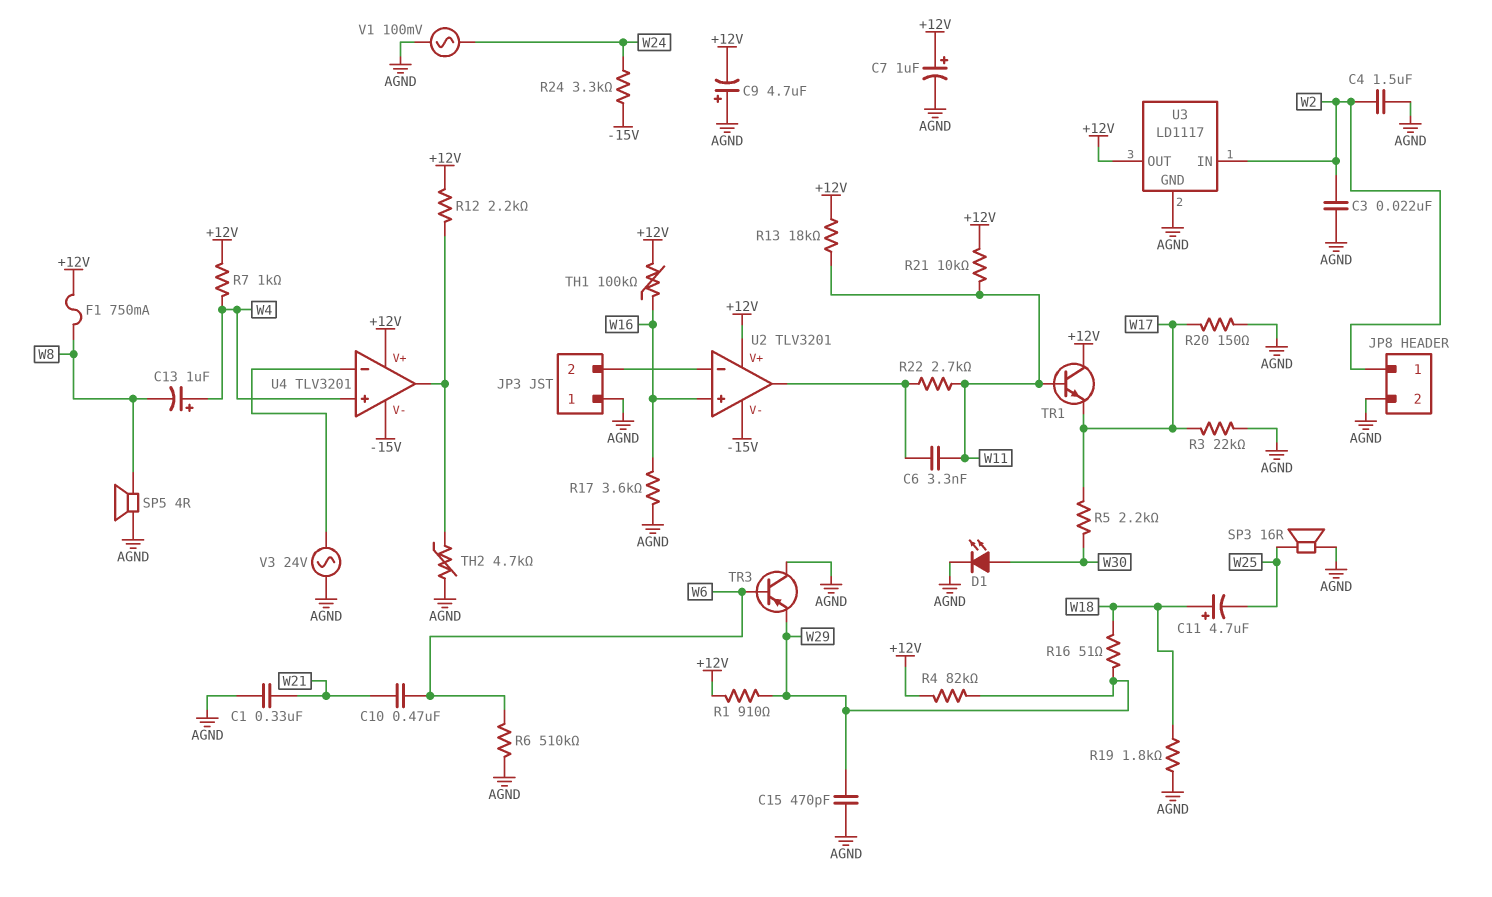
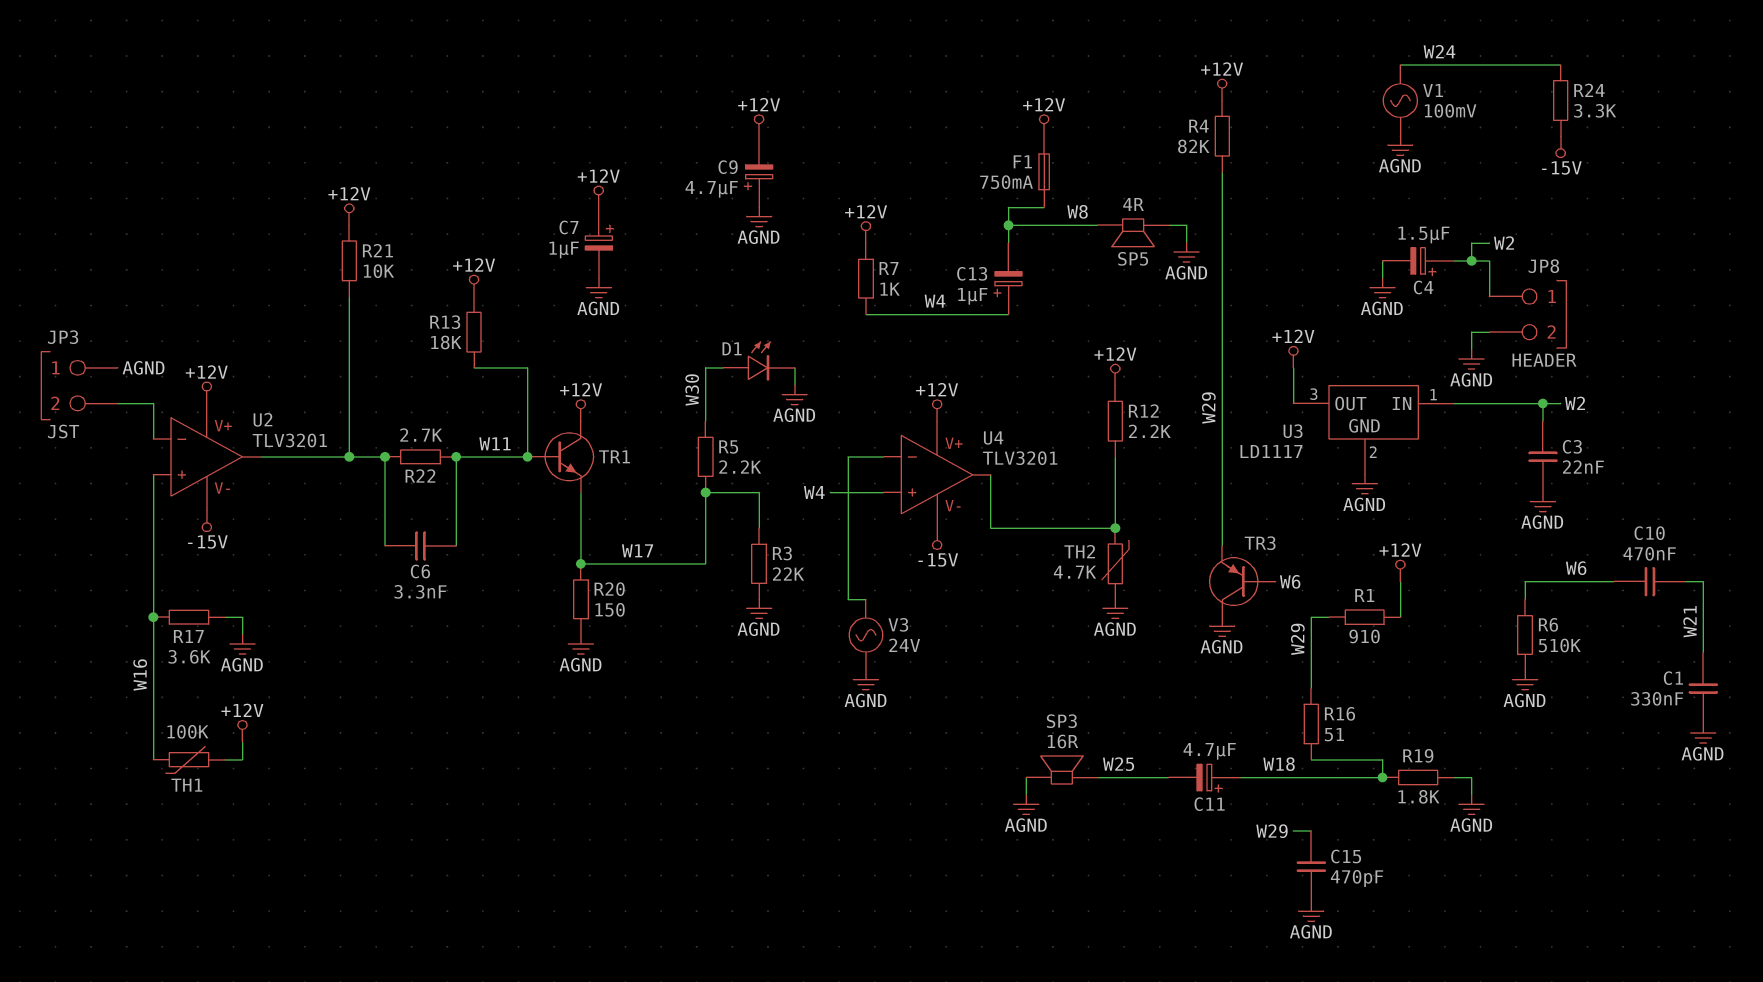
C4: 1.5uF (AGND, W2) -> 1.5uF (plus W2, minus AGND)
R21: 10k (+12V, W11) -> 10k (+12V, U2/out)

